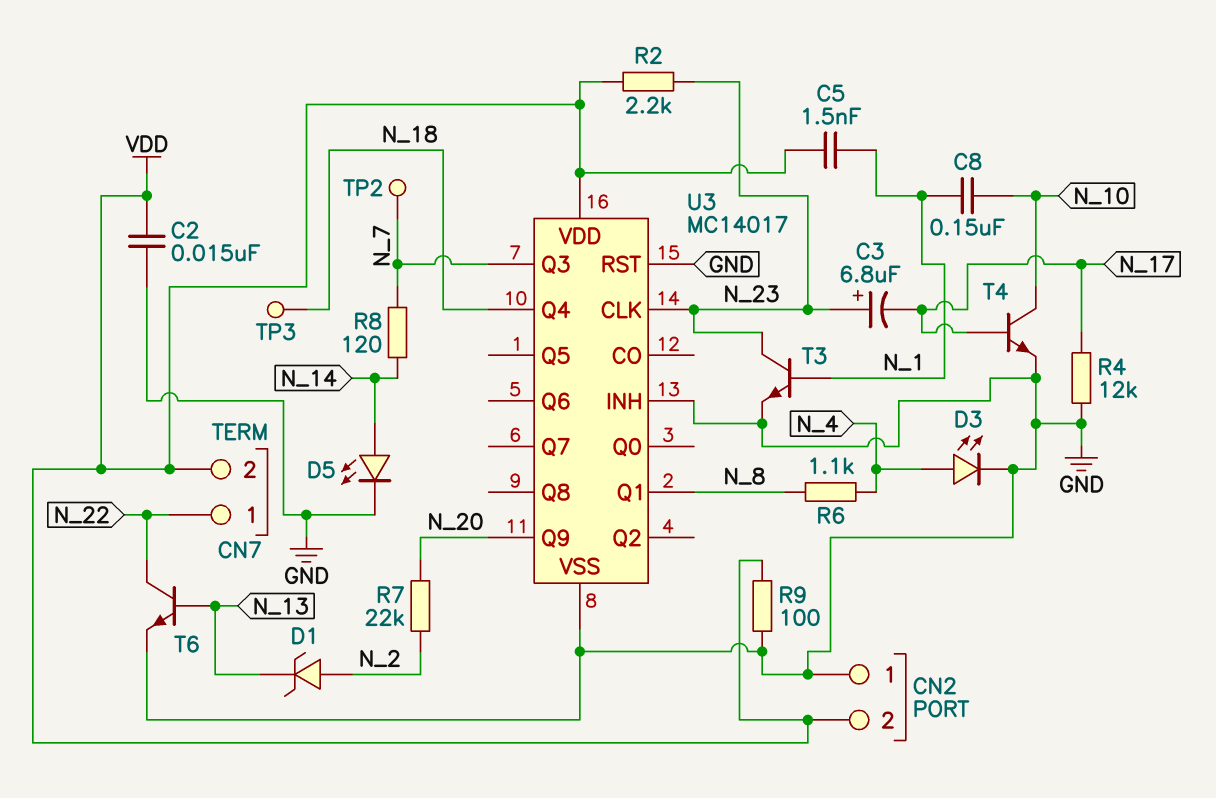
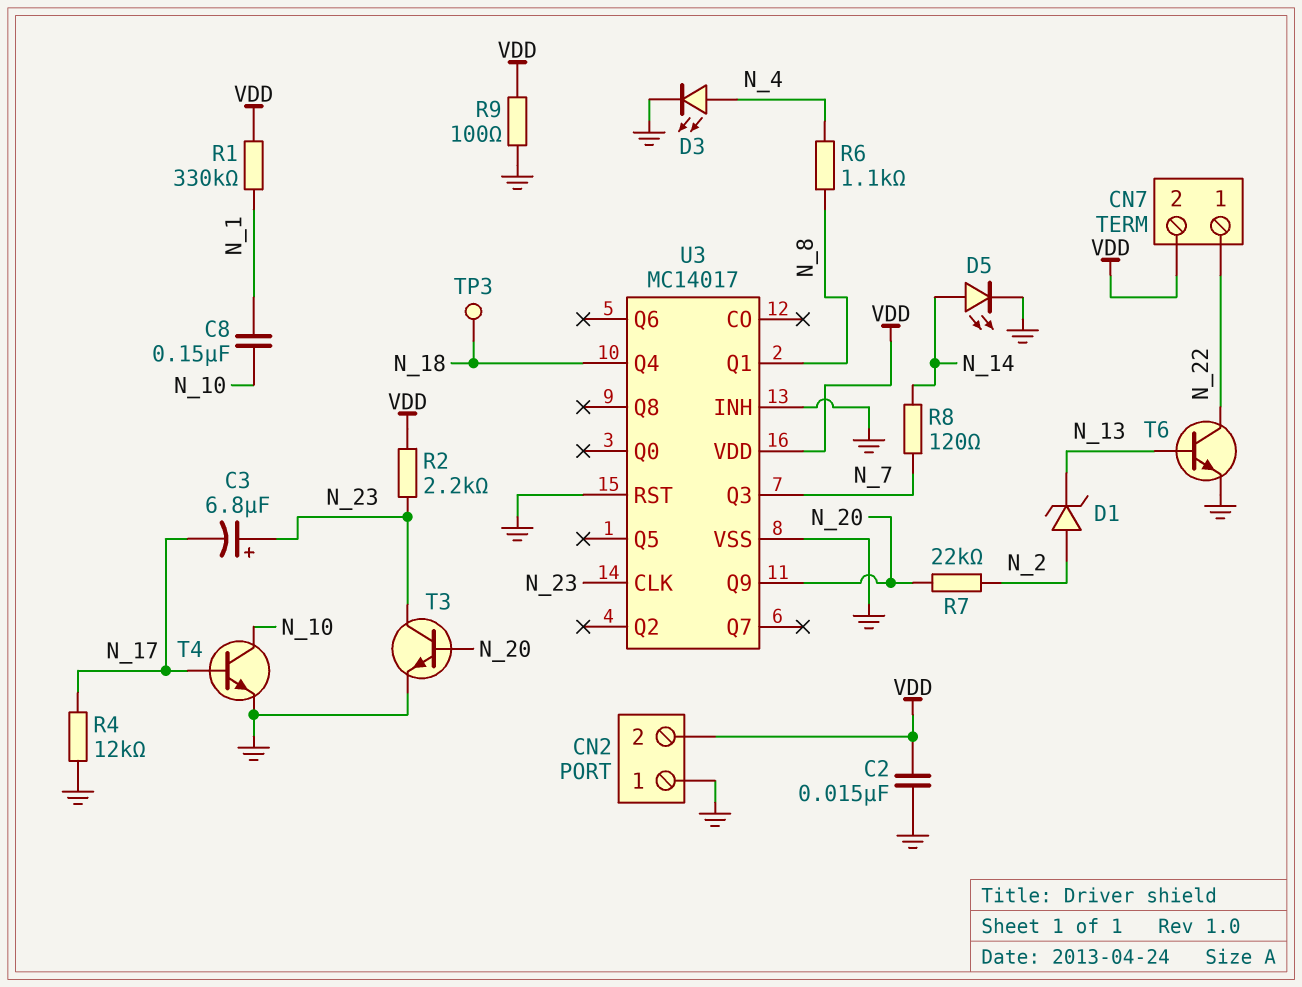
C5: 1.5nF (N_1, VDD) -> none
R1: none -> 330k (N_1, VDD)
T3: NPN (B N_1, C N_23, E GND) -> NPN (B N_20, C N_23, E GND)
TP2: test point (N_7) -> none

